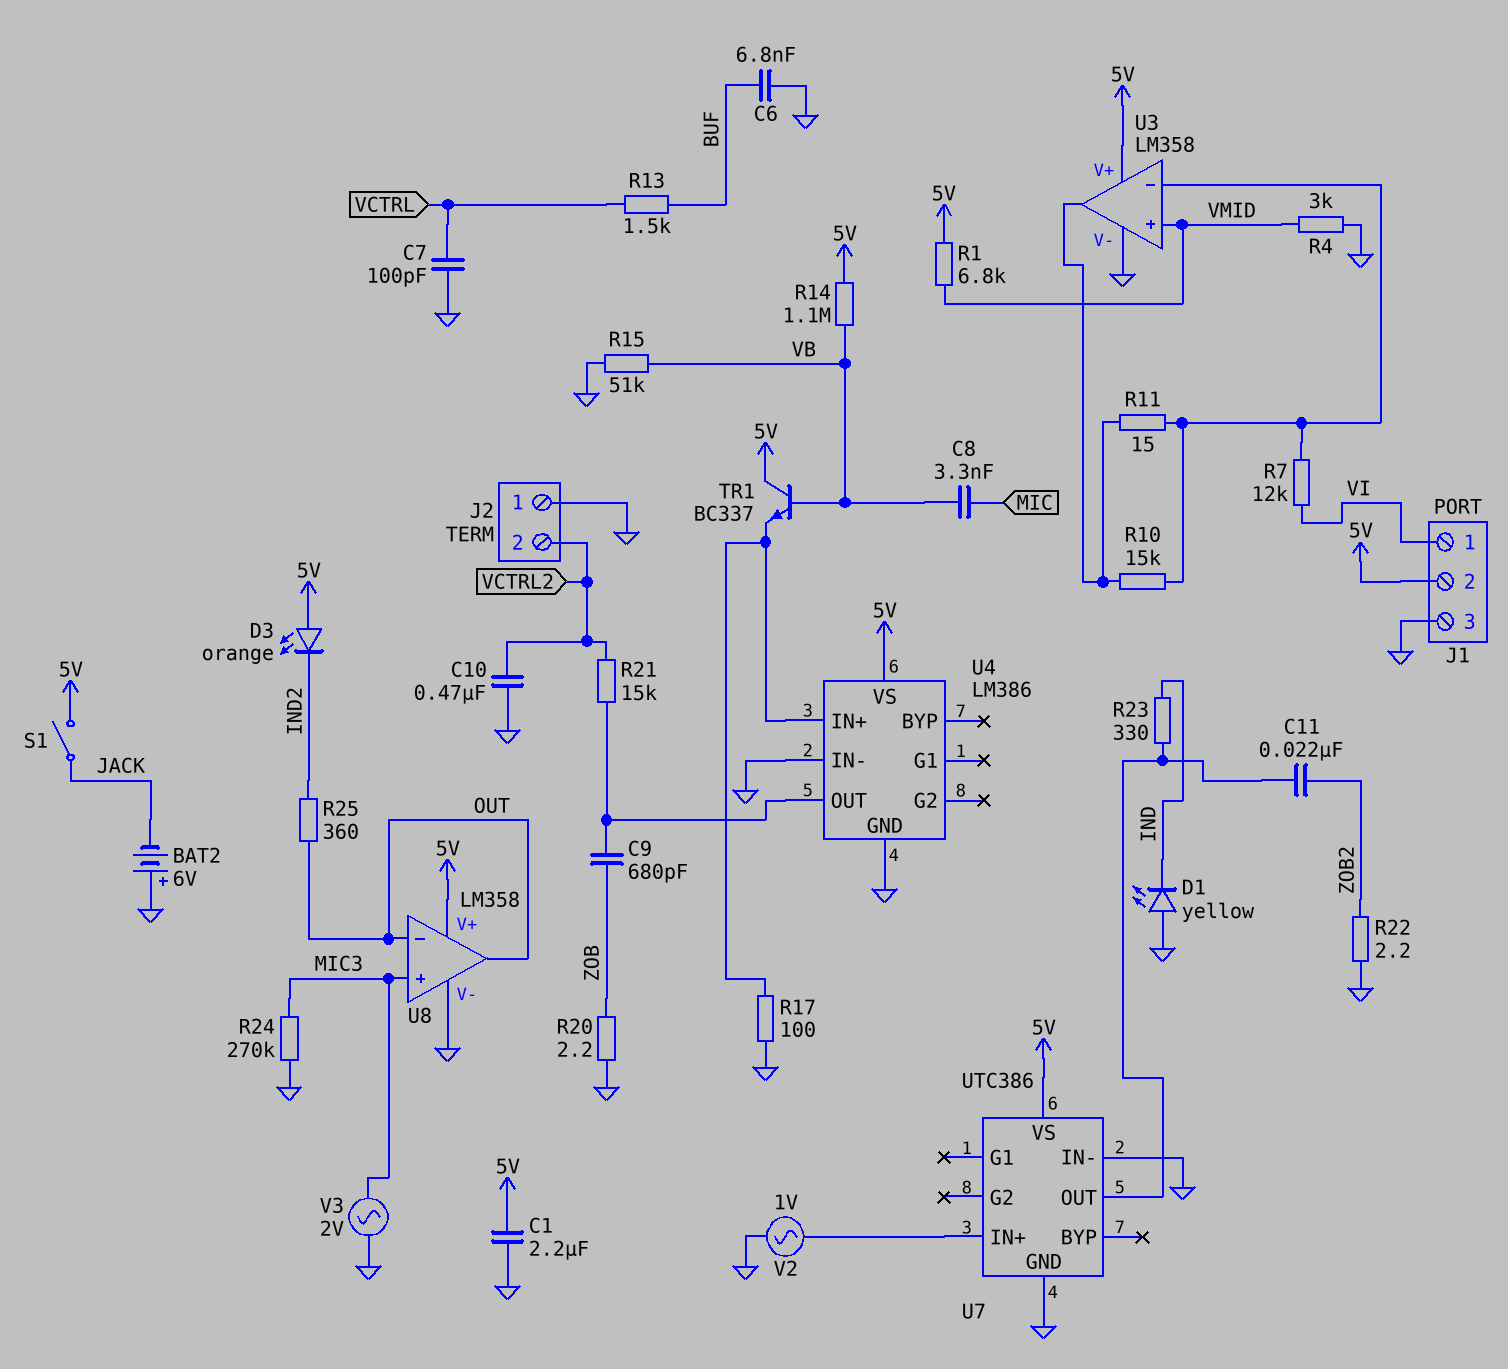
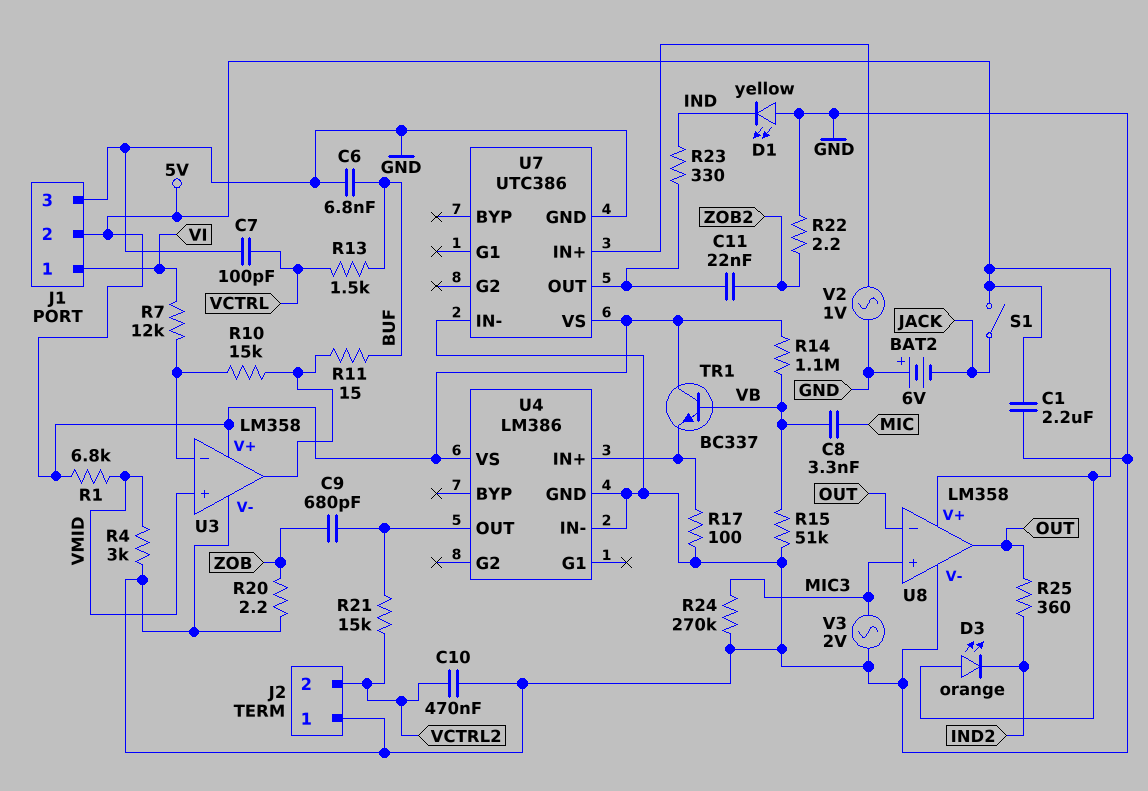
R11: 15 (U3/in-, U3/out) -> 15 (BUF, U3/out)

